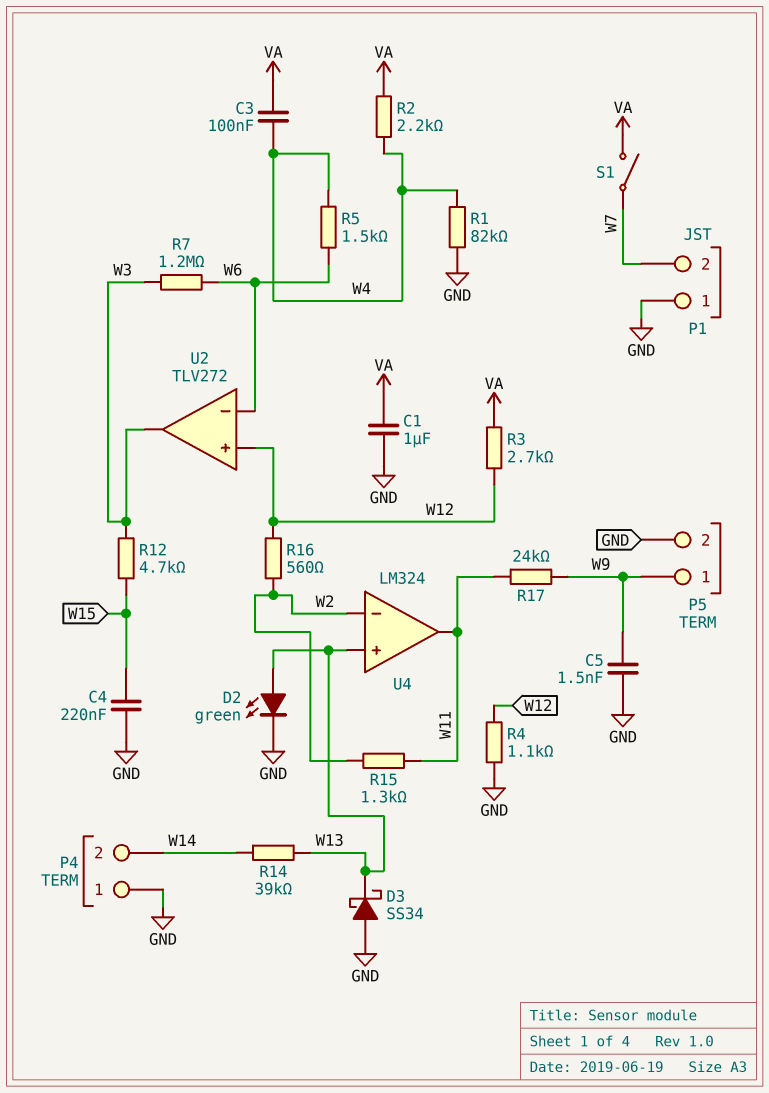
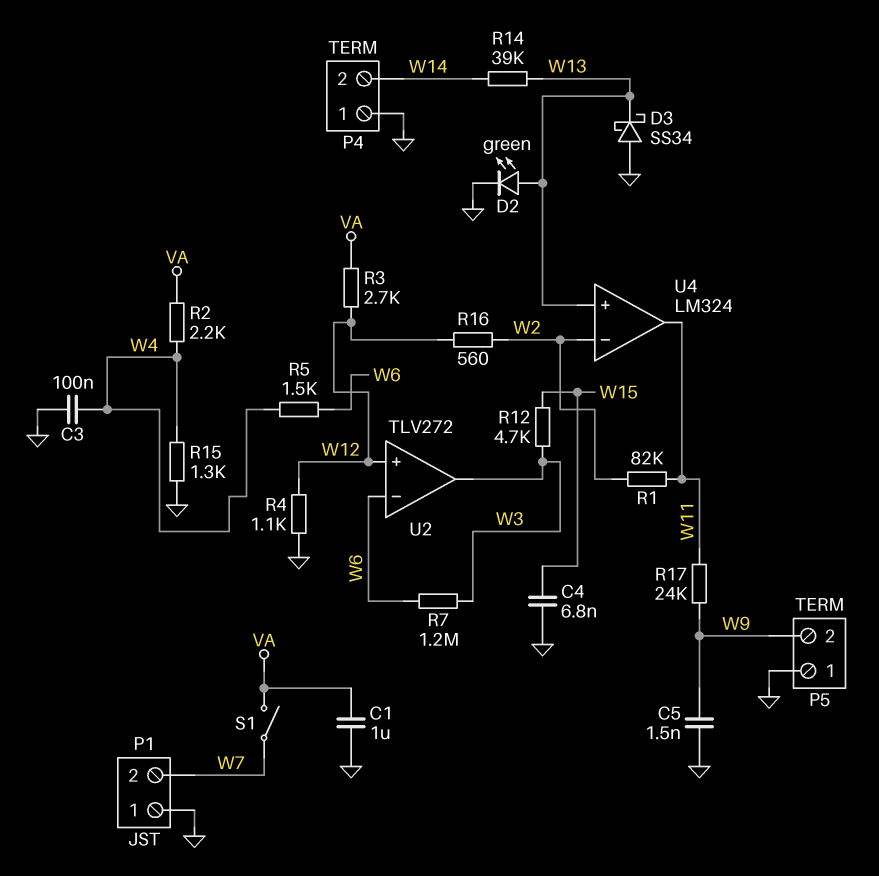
C3: 100nF (VA, W4) -> 100nF (GND, W4)
C4: 220nF (GND, W15) -> 6.8nF (GND, W15)
P5 pin 1: W9 -> GND
P5 pin 2: GND -> W9
R1: 82k (GND, W4) -> 82k (W2, W11)
R15: 1.3k (W2, W11) -> 1.3k (GND, W4)

